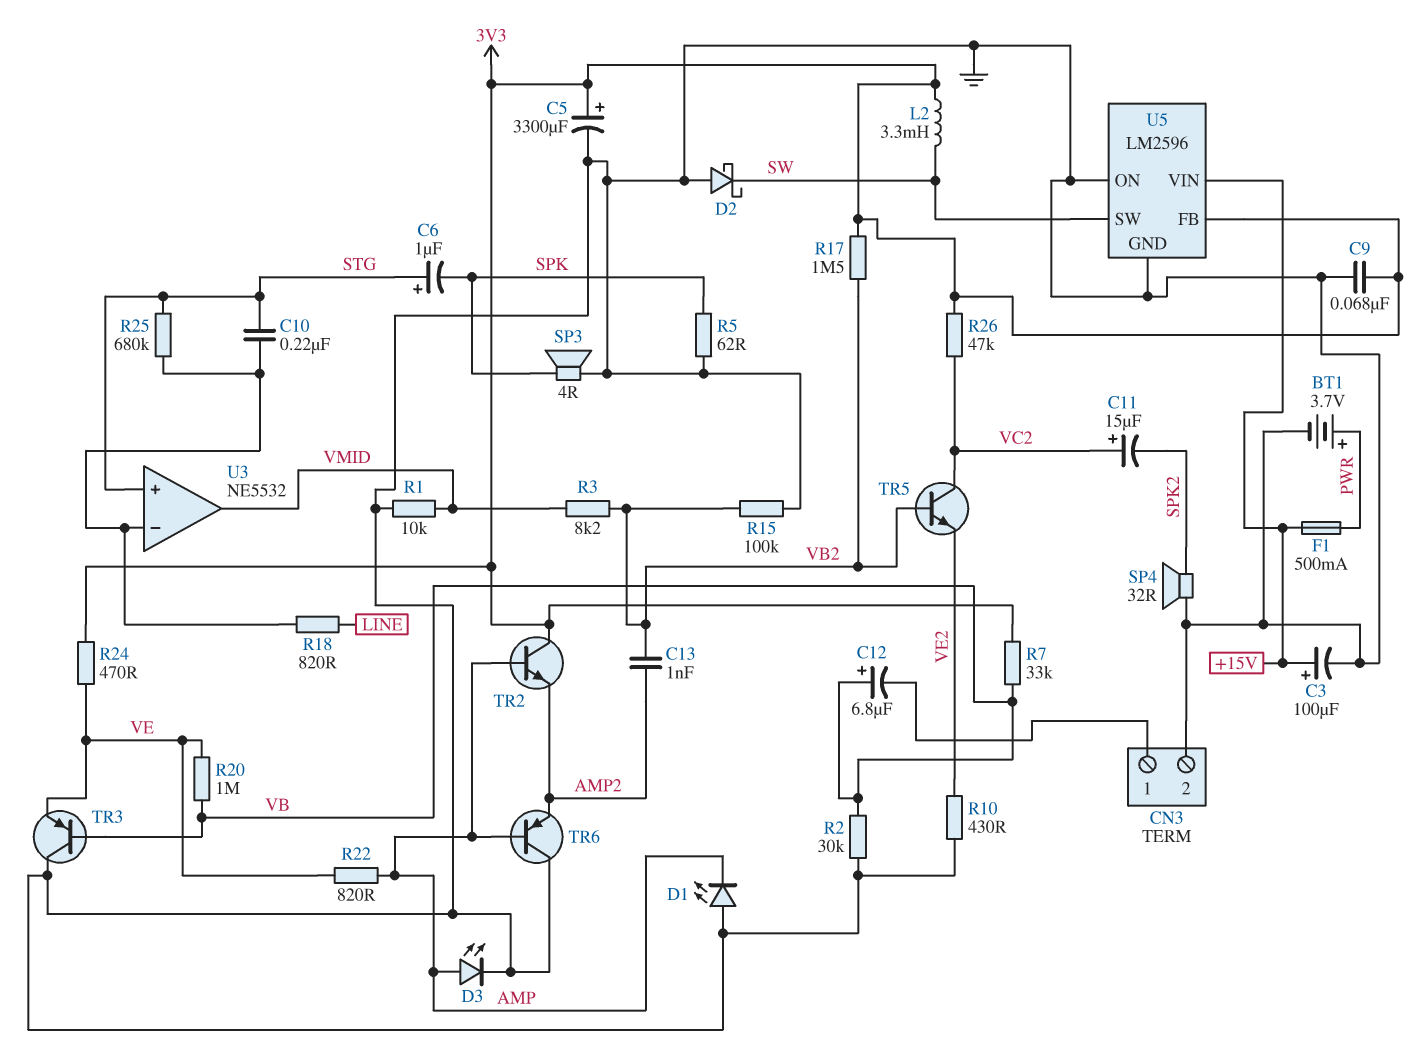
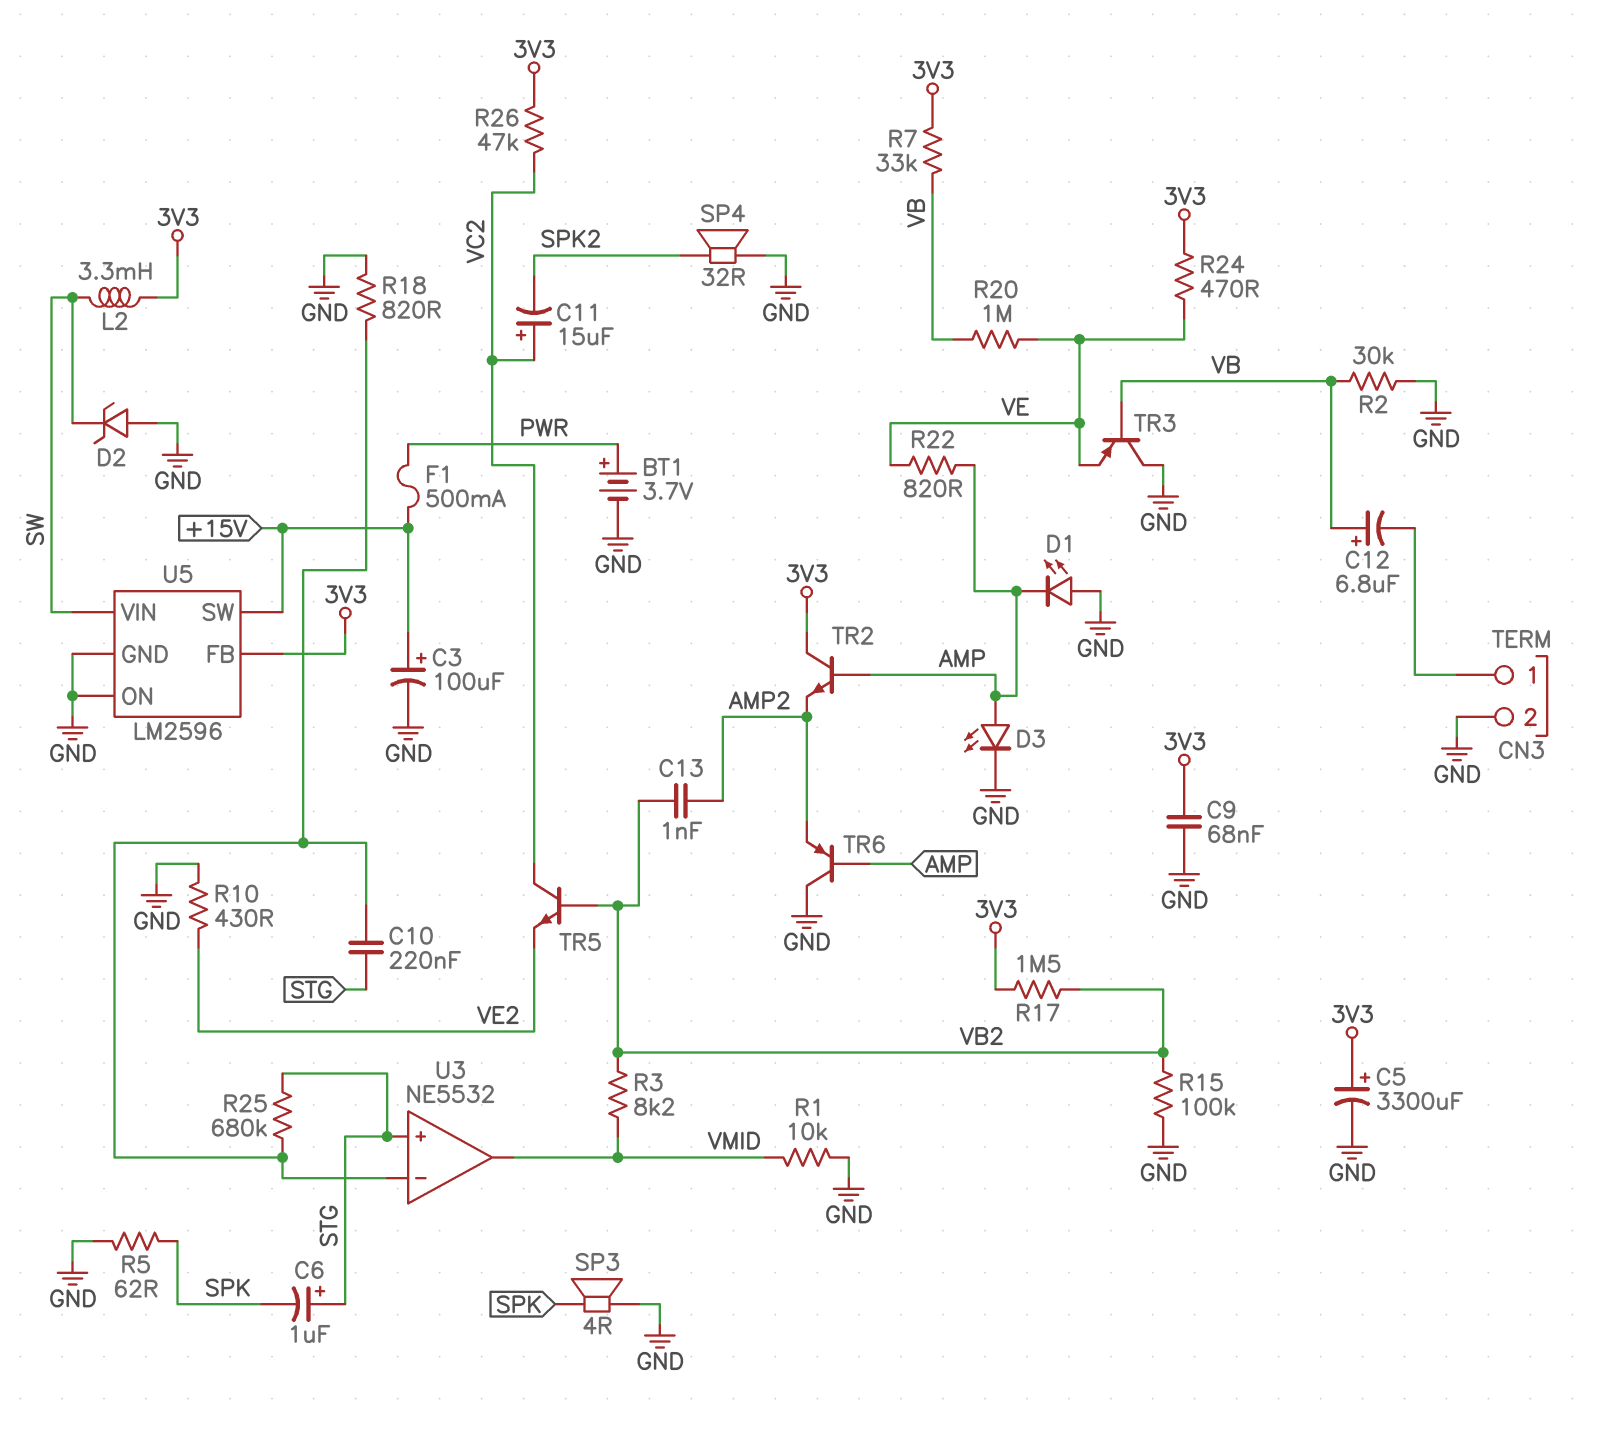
D2: schottky (A GND, K SW) -> zener (A GND, K SW)
R18: 820 (LINE, U3/in-) -> 820 (GND, U3/in-)
U5 pin SW: SW -> +15V
U5 pin VIN: +15V -> SW

